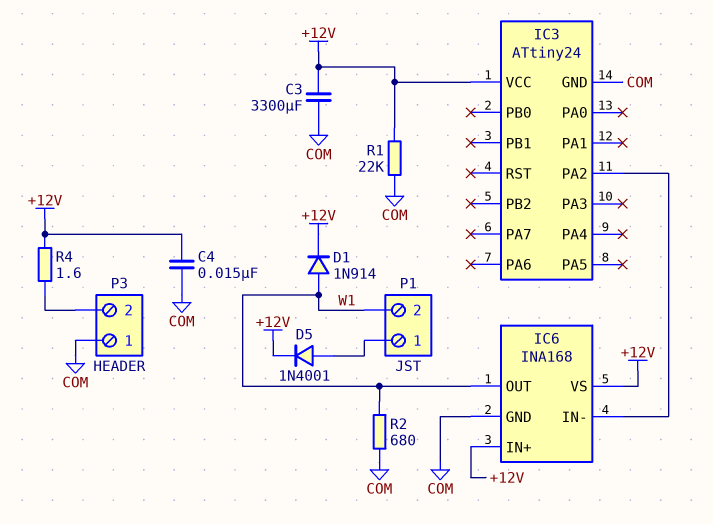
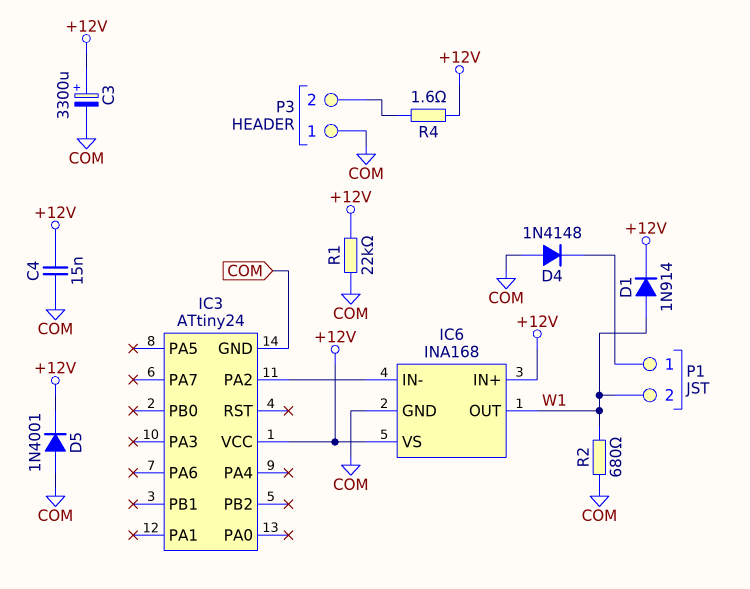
C3: 3300uF (+12V, COM) -> 3300uF (plus +12V, minus COM)
D4: none -> diode 1N4148 (A COM, K P1/1)
D5: diode 1N4001 (A P1/1, K +12V) -> diode 1N4001 (A COM, K +12V)

